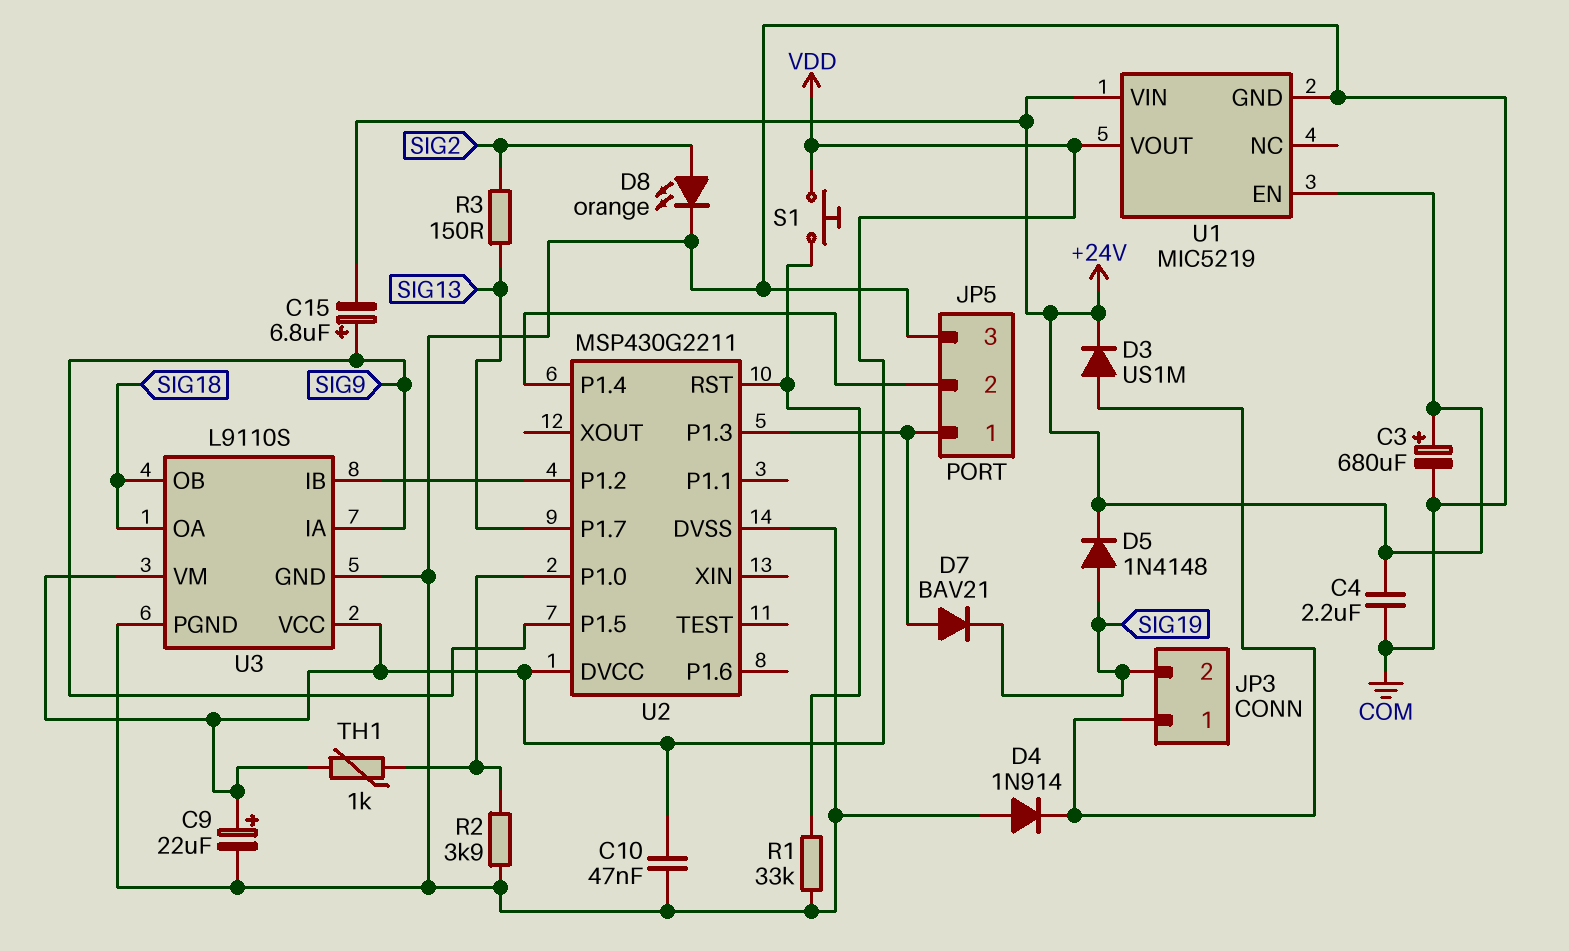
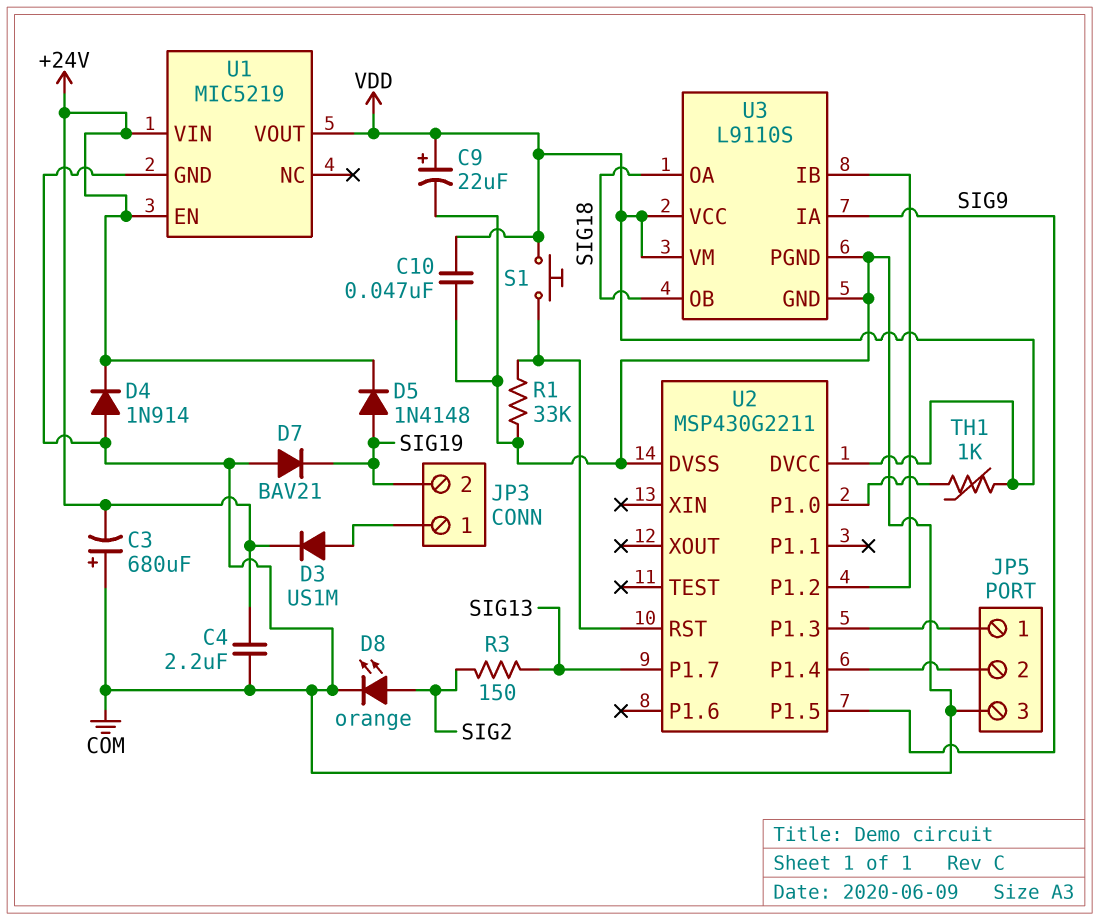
C3: 680uF (plus +24V, minus COM) -> 680uF (plus COM, minus +24V)
C15: 6.8uF (plus SIG9, minus +24V) -> none
D4: diode 1N914 (A COM, K JP3/1) -> diode 1N914 (A COM, K +24V)
D7: diode BAV21 (A JP5/1, K SIG19) -> diode BAV21 (A COM, K SIG19)
R2: 3.9k (COM, U2/P1.0) -> none

